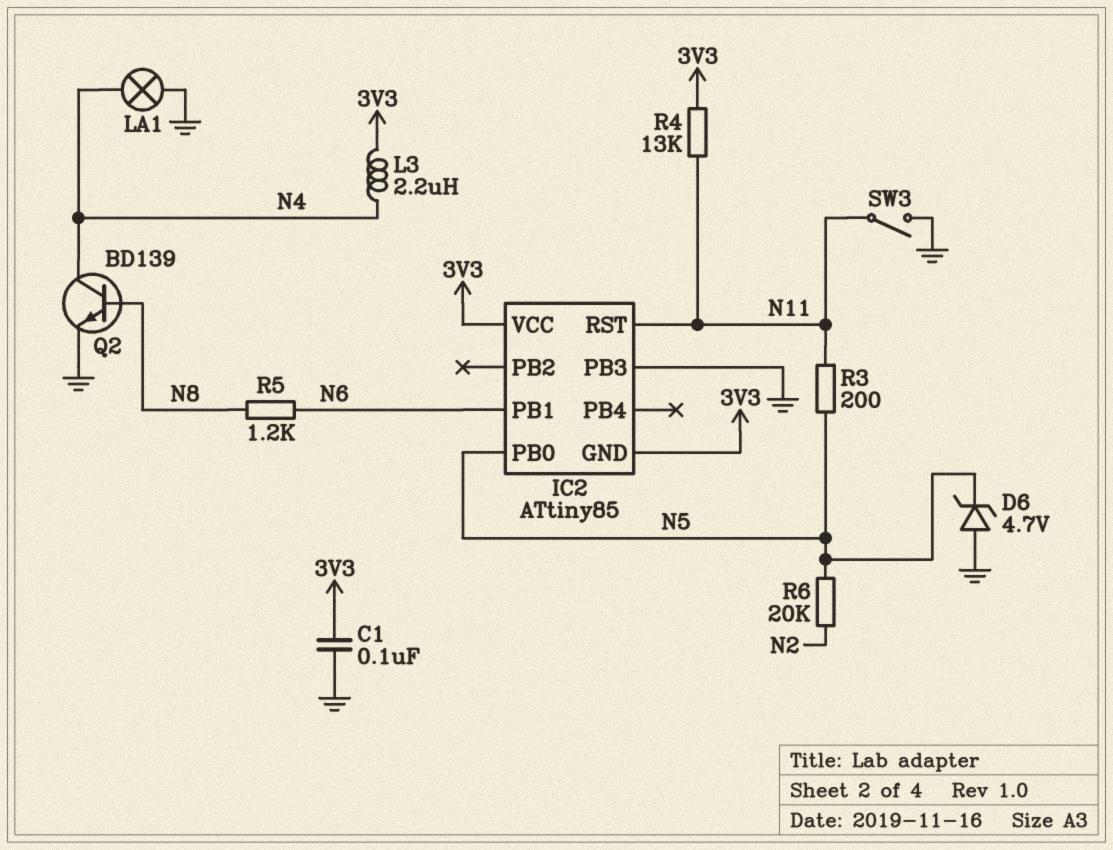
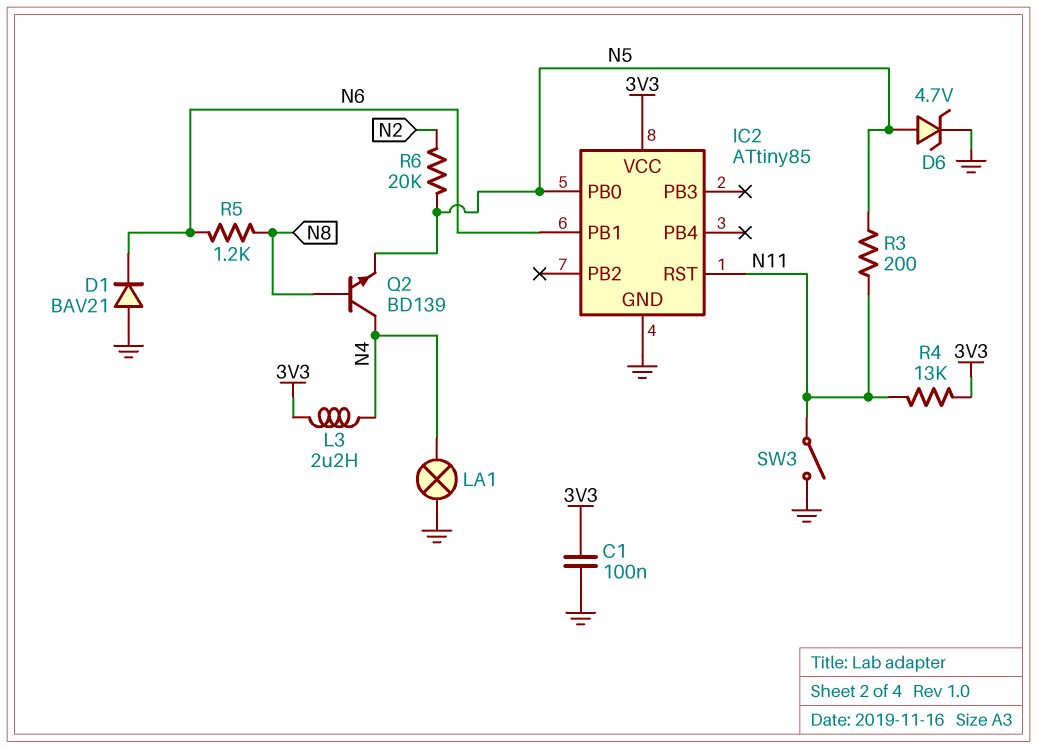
D1: none -> diode BAV21 (A GND, K N6)
D6: zener 4.7V (A GND, K N5) -> zener 4.7V (A N5, K GND)
IC2 pin GND: 3V3 -> GND
IC2 pin PB3: GND -> none
Q2: NPN BD139 (B N8, C N4, E GND) -> NPN BD139 (B N8, C N4, E N5)

